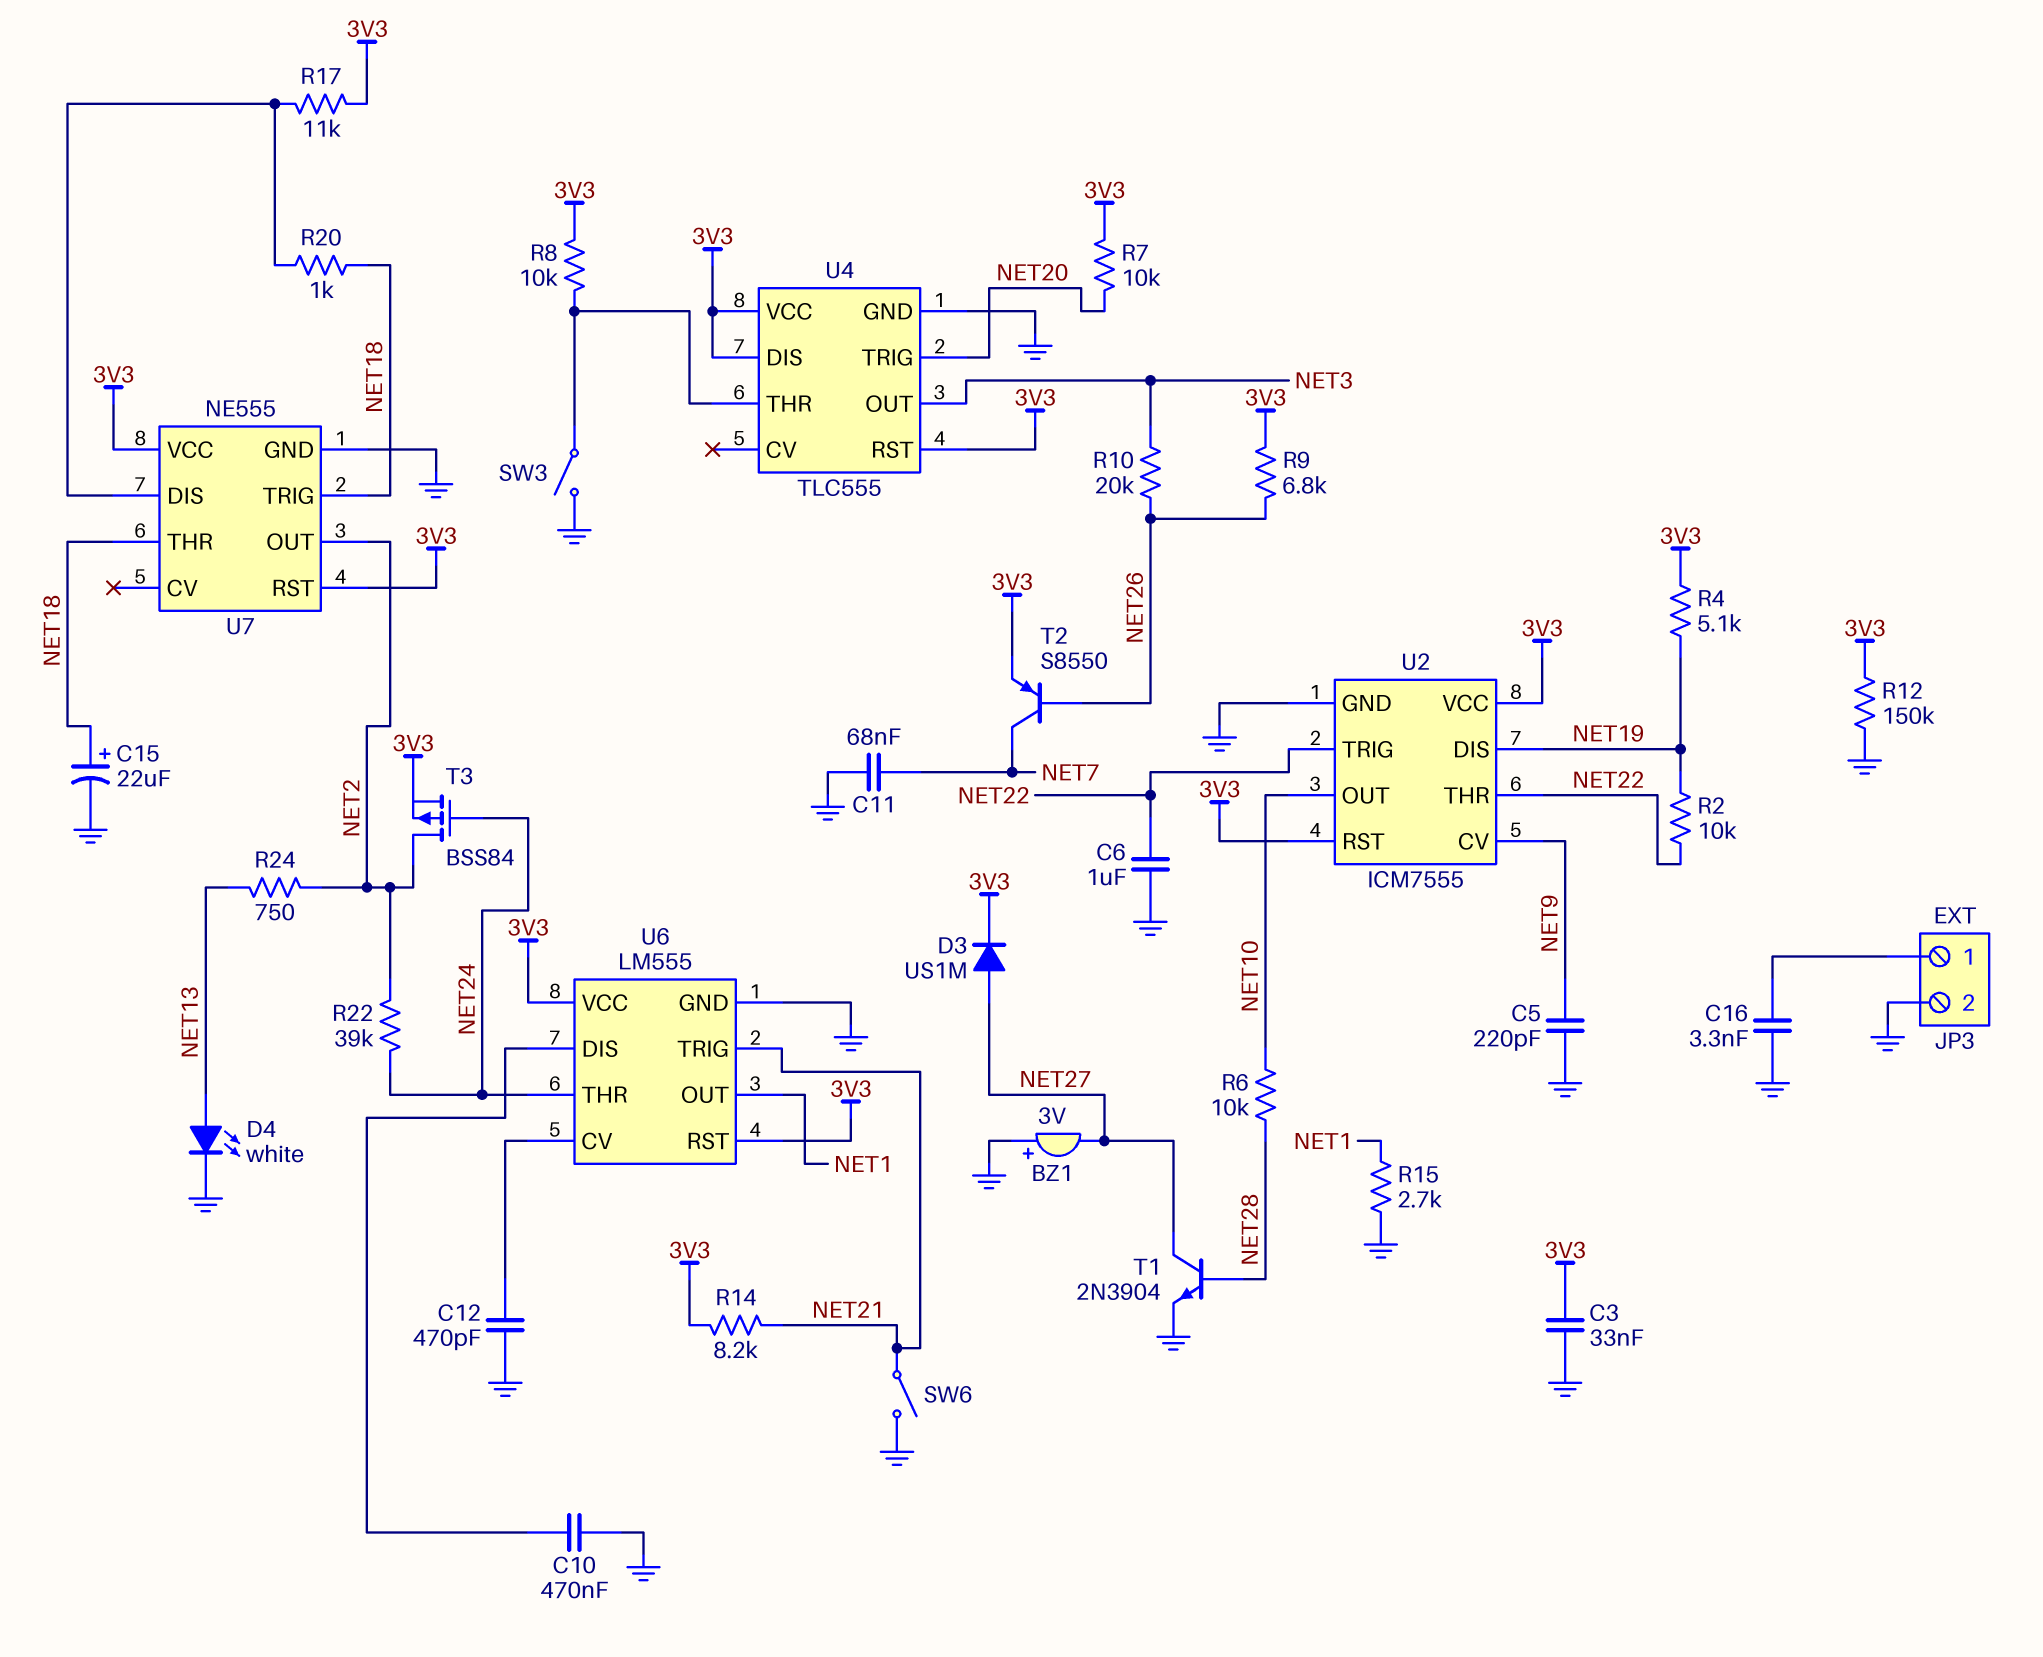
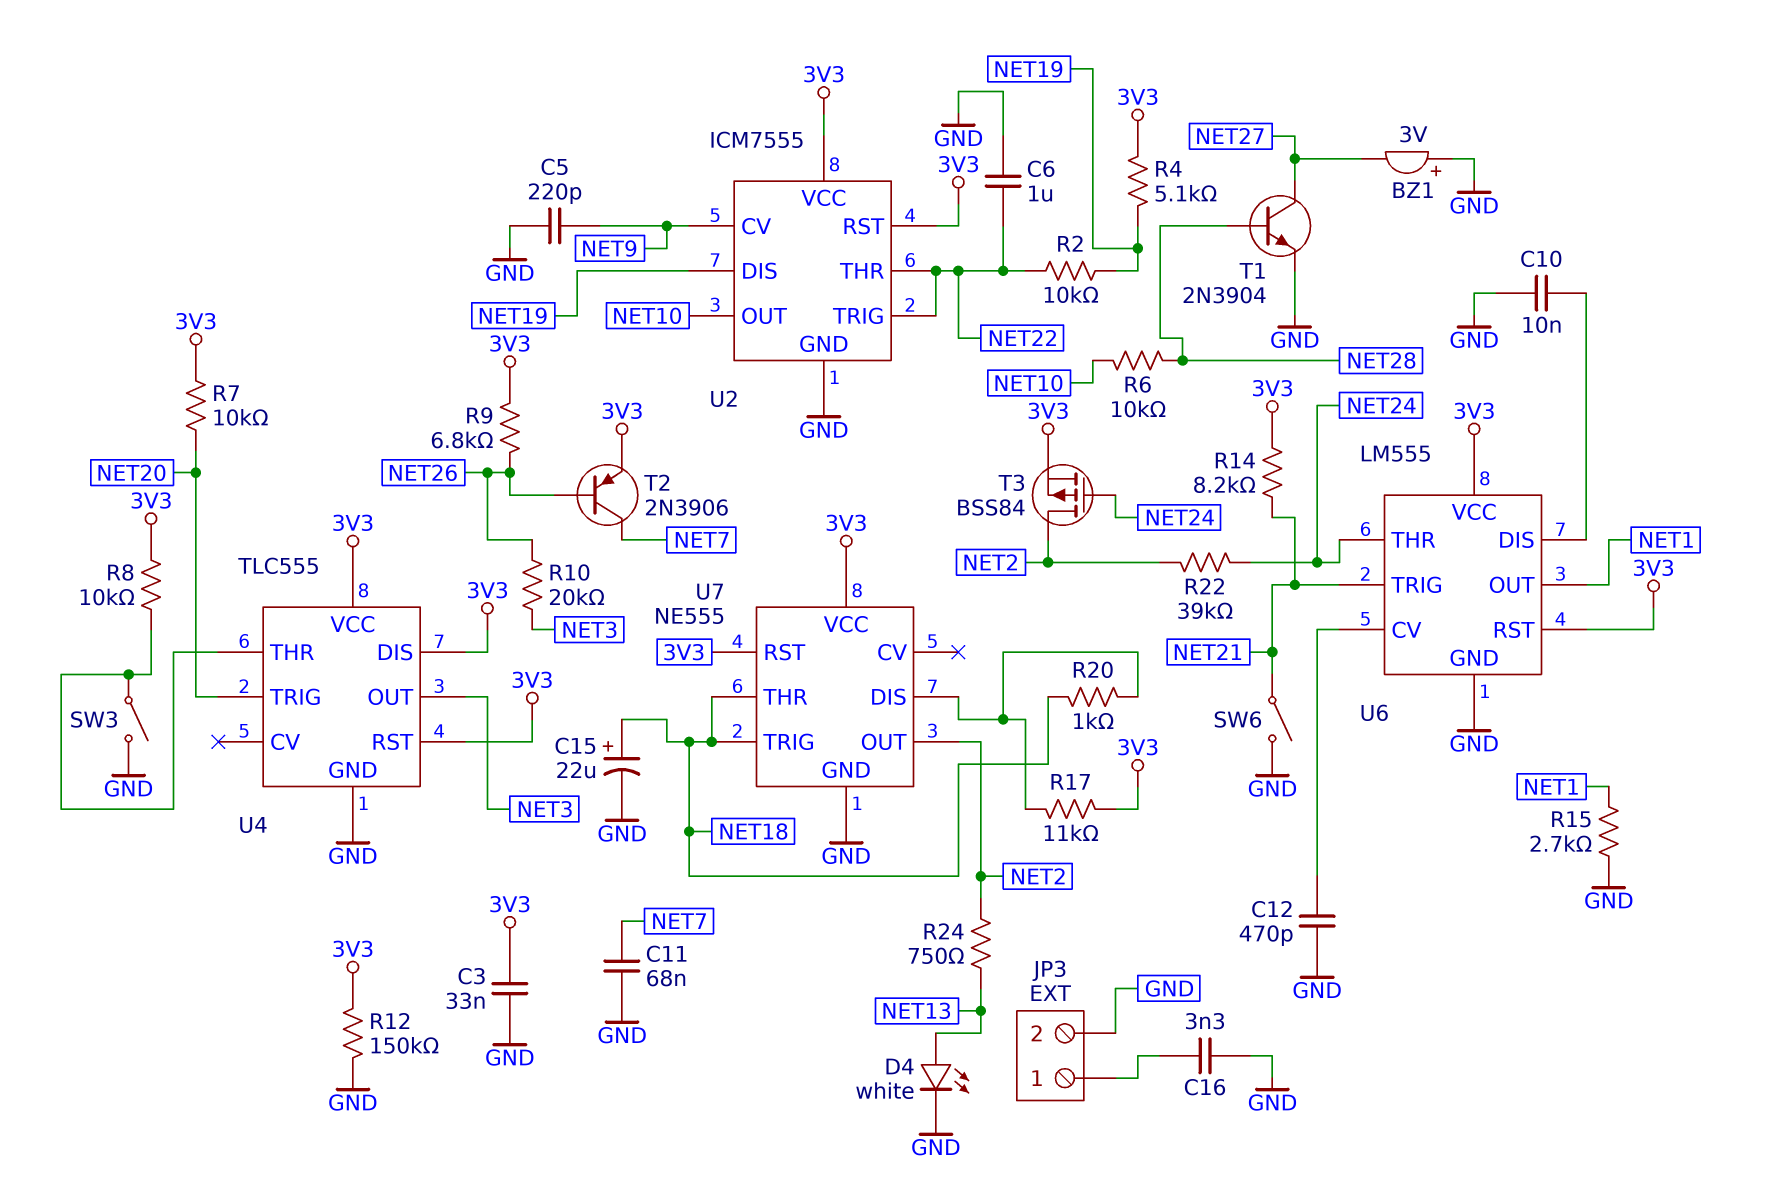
C10: 470nF (GND, U6/DIS) -> 10nF (GND, U6/DIS)
D3: diode US1M (A NET27, K 3V3) -> none
T2: PNP S8550 (B NET26, C NET7, E 3V3) -> PNP 2N3906 (B NET26, C NET7, E 3V3)

